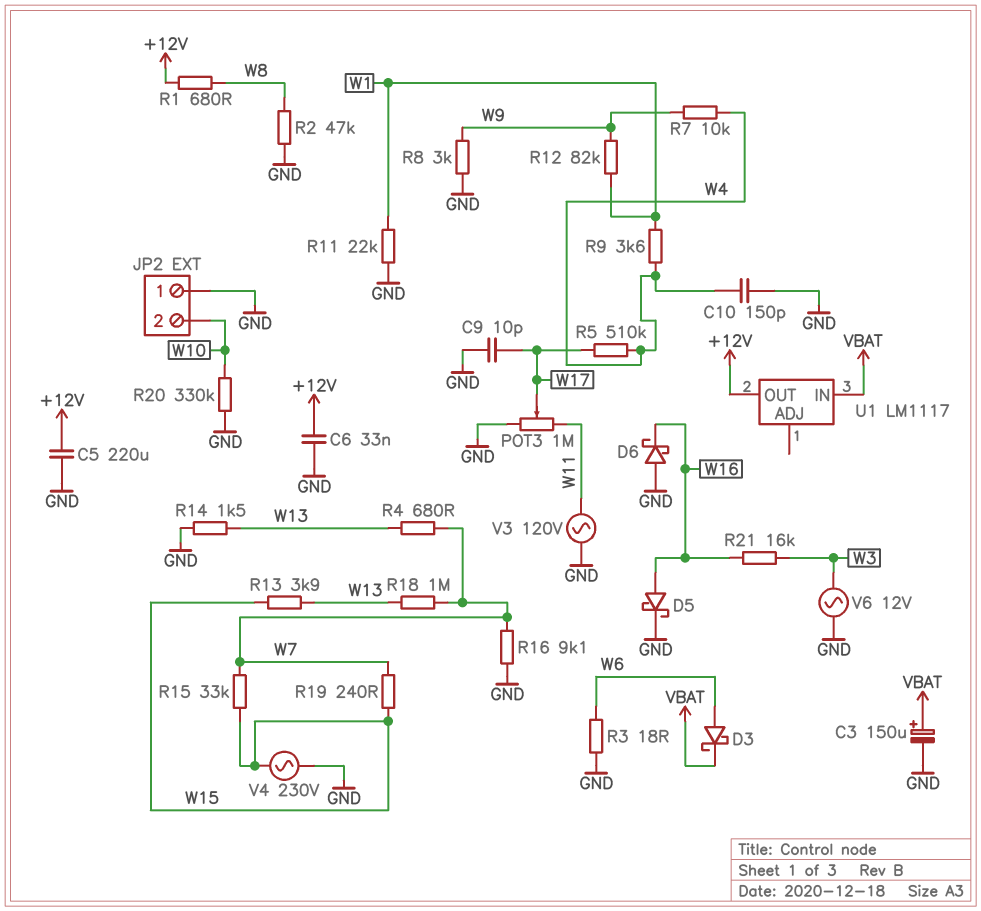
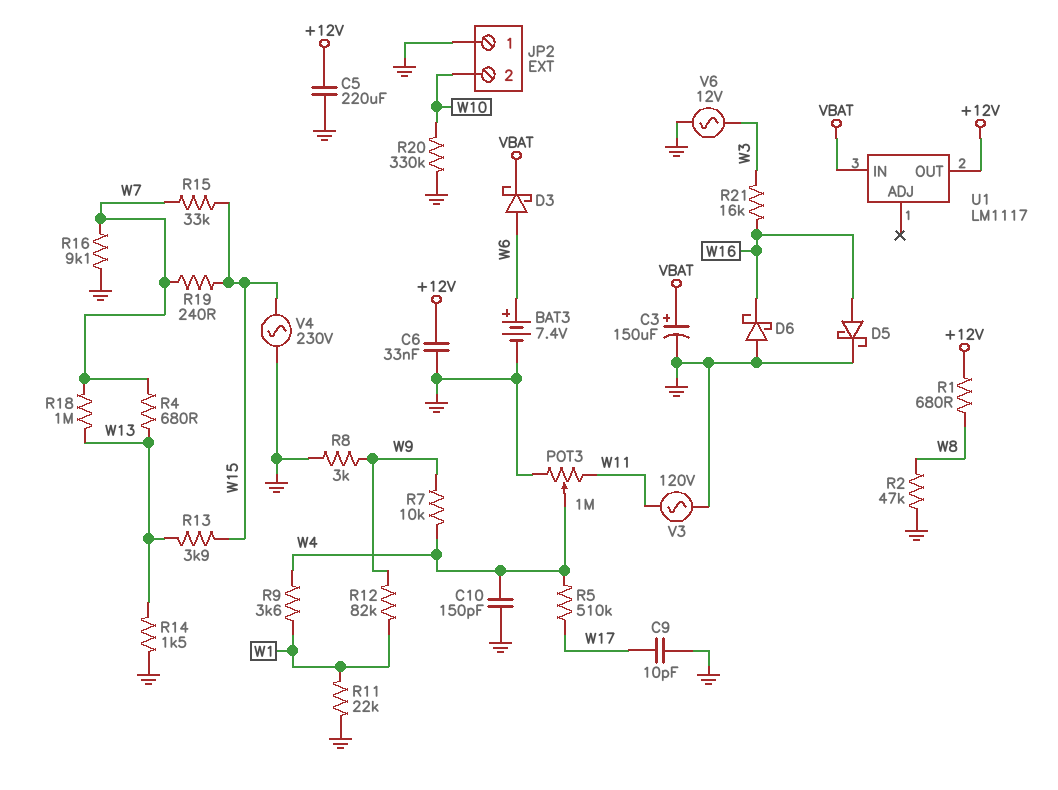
BAT3: none -> 7.4V (plus W6, minus GND)
POT3: 1M (GND, W11, wiper W17) -> 1M (GND, W11, wiper W4)
R3: 18 (GND, W6) -> none

